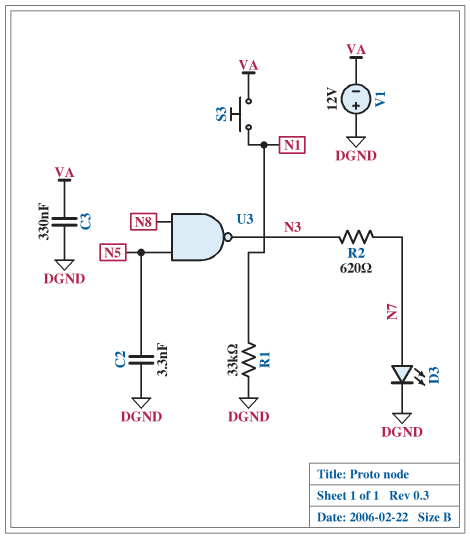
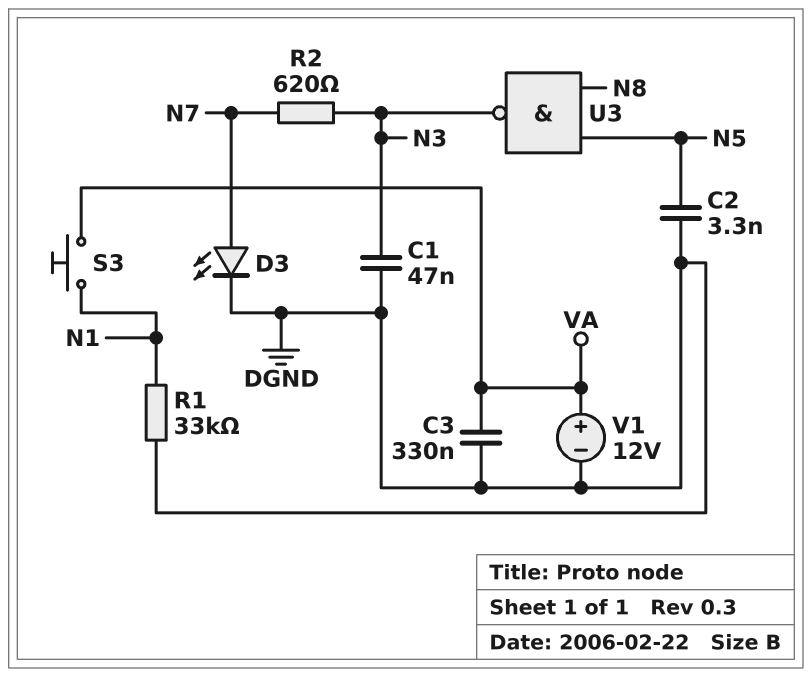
C1: none -> 47nF (DGND, N3)
V1: 12V (plus DGND, minus VA) -> 12V (plus VA, minus DGND)

